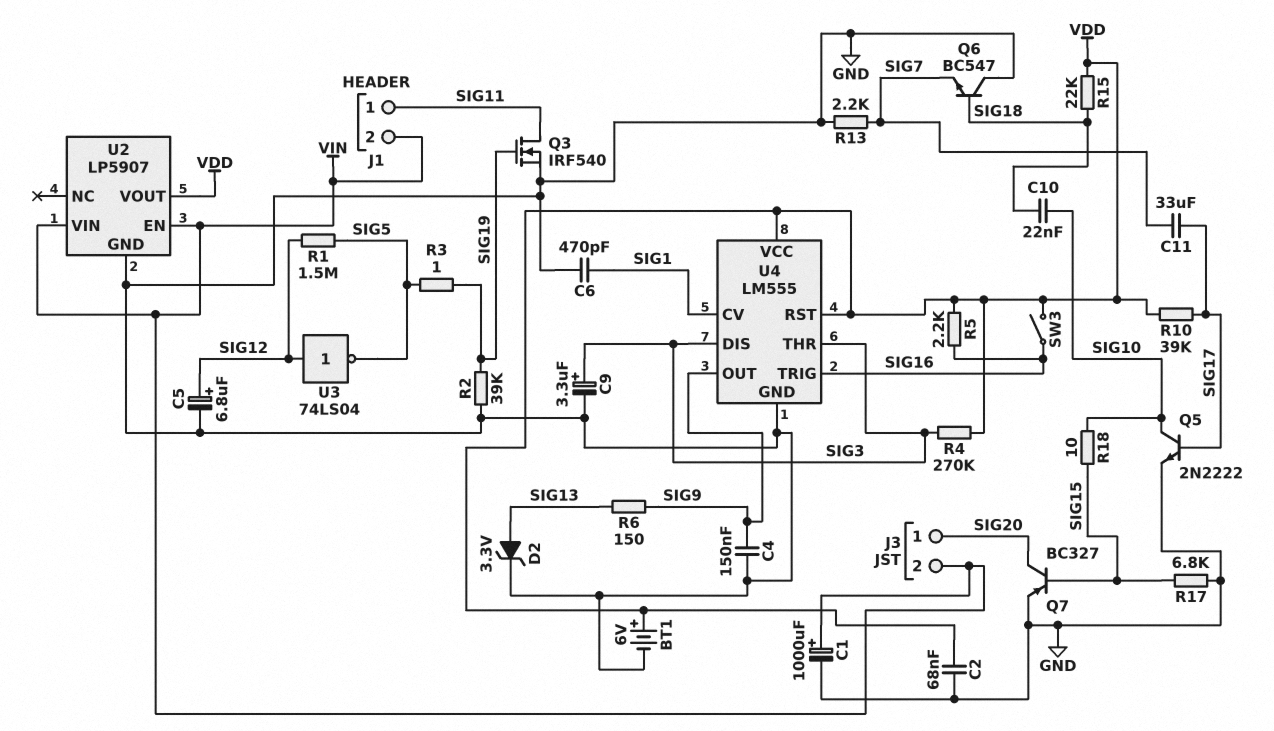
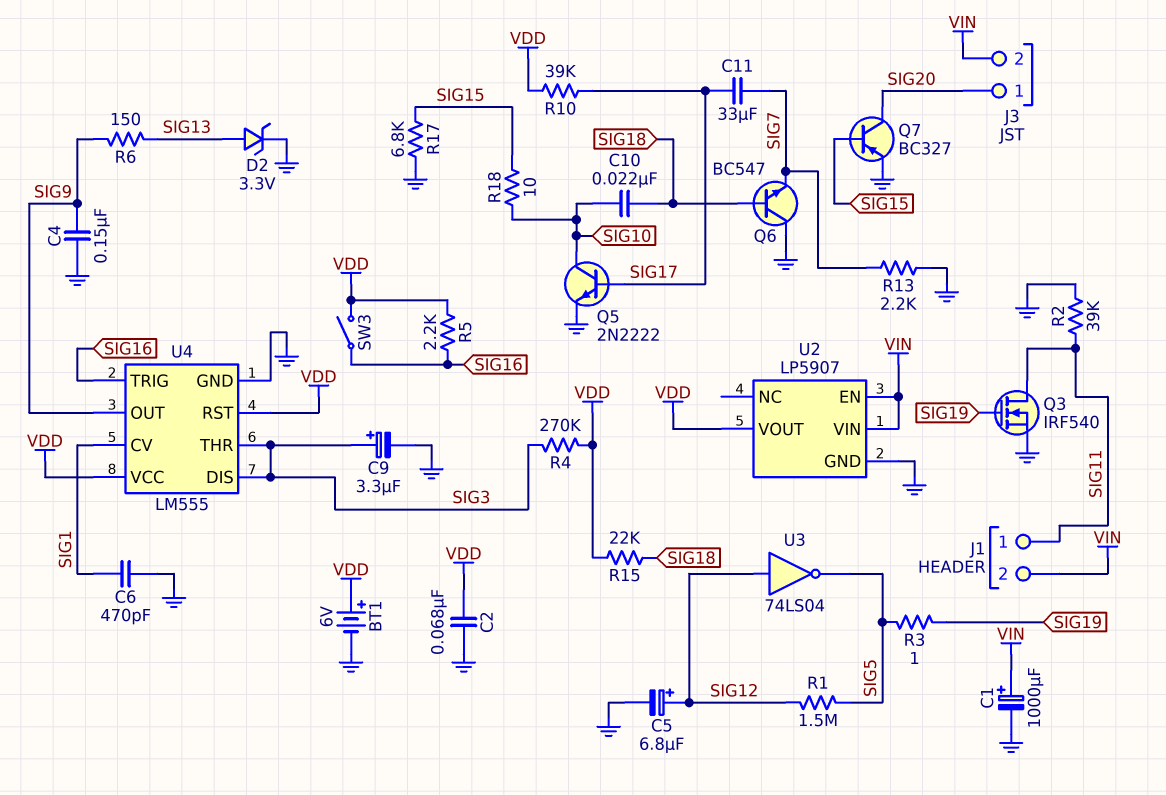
R2: 39k (GND, SIG19) -> 39k (GND, SIG11)

